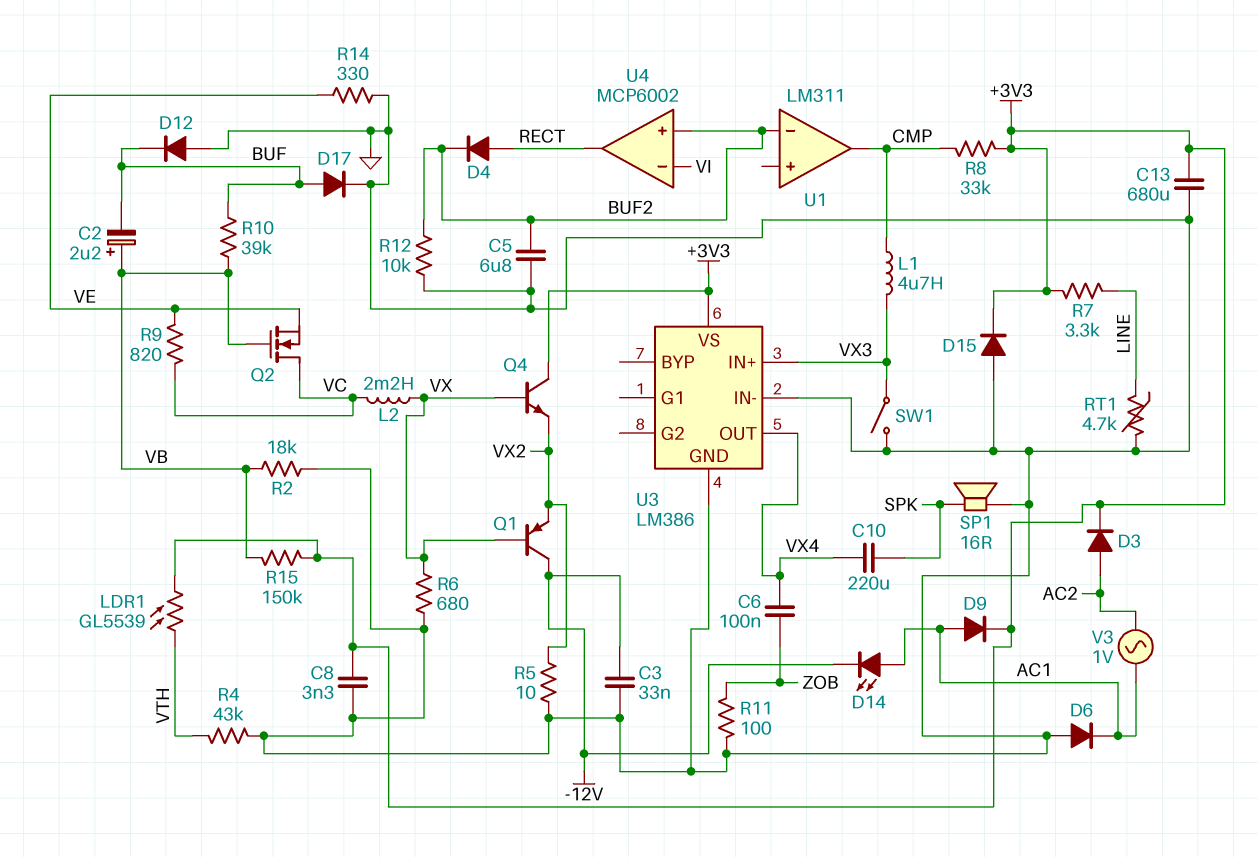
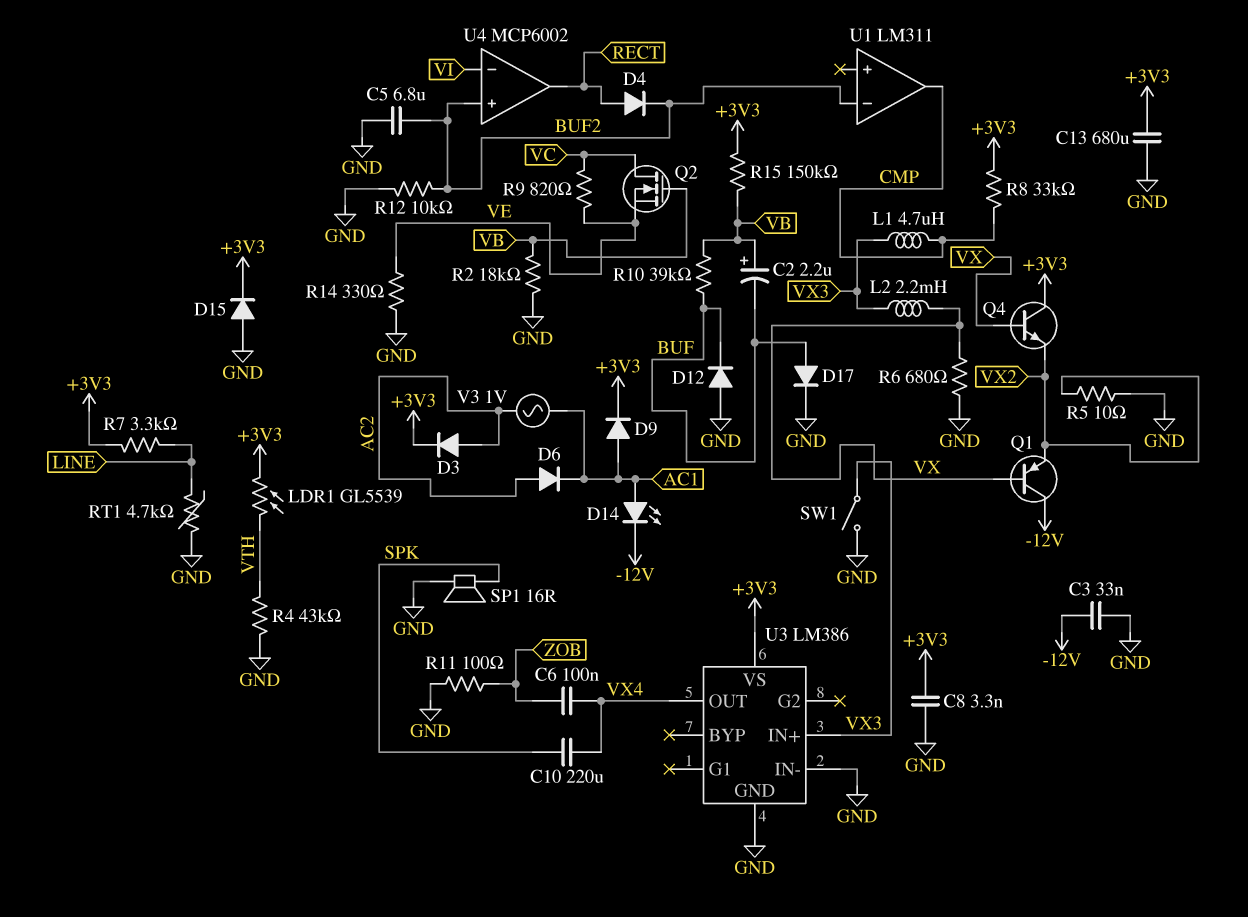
D6: diode (A GND, K AC1) -> diode (A AC2, K AC1)
L2: 2.2mH (VC, VX) -> 2.2mH (VX, VX3)

